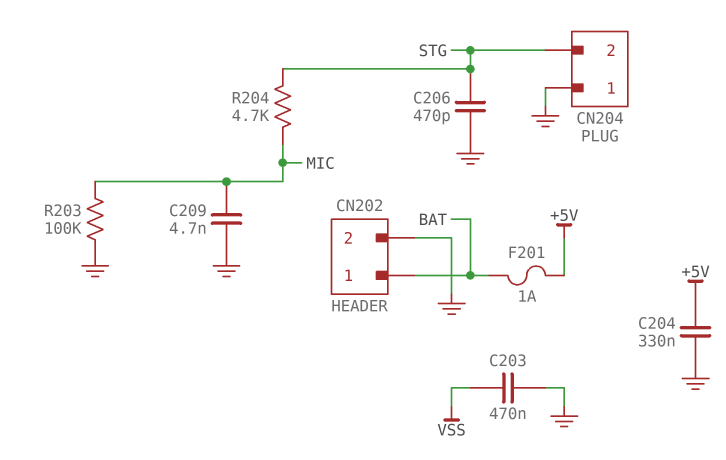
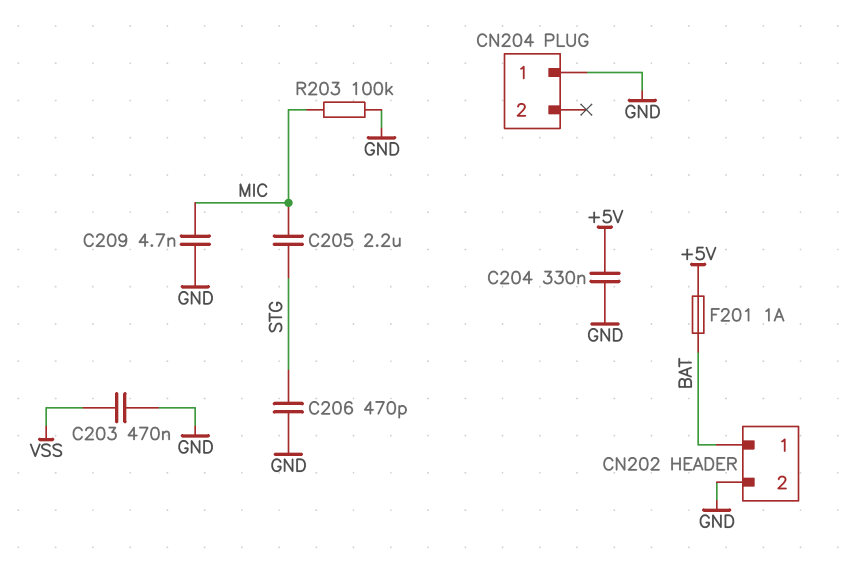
C205: none -> 2.2uF (MIC, STG)
CN204 pin 2: STG -> none
R204: 4.7k (MIC, STG) -> none

